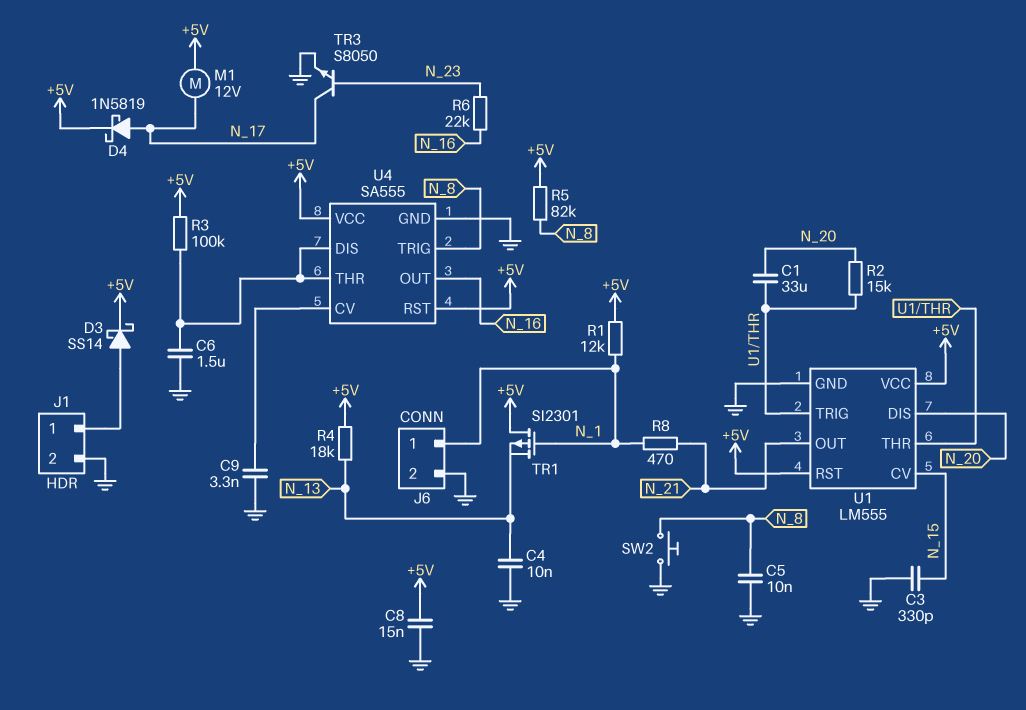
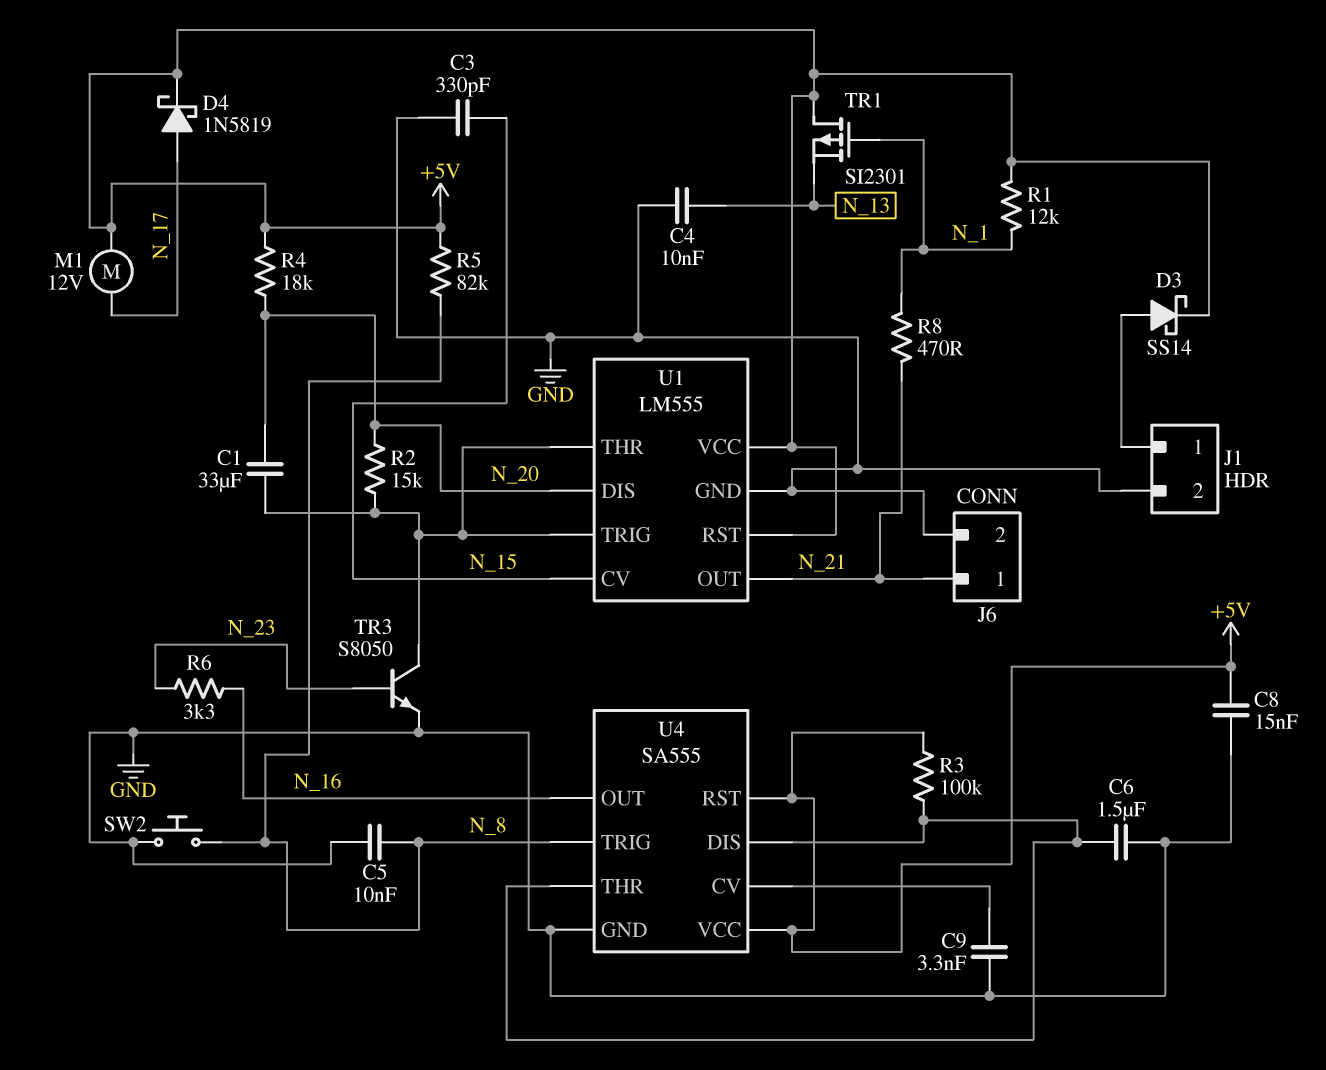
J6 pin 1: N_1 -> N_21
R4: 18k (+5V, N_13) -> 18k (+5V, N_20)
R6: 22k (N_16, N_23) -> 3.3k (N_16, N_23)
TR3: NPN S8050 (B N_23, C N_17, E GND) -> NPN S8050 (B N_23, C U1/THR, E GND)

